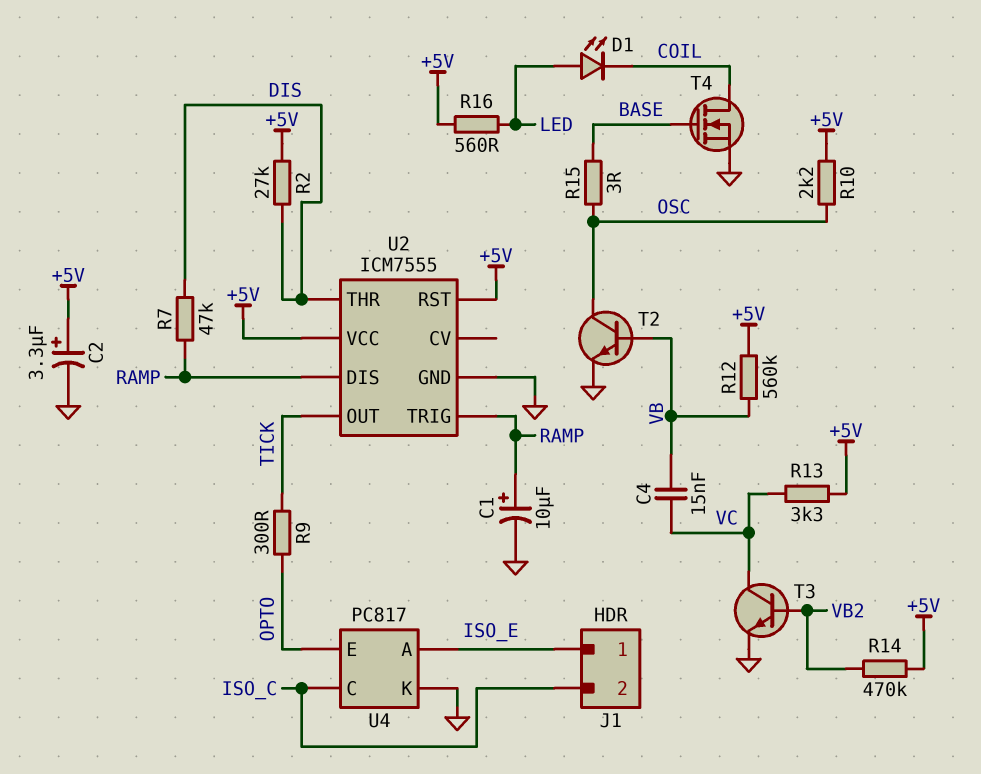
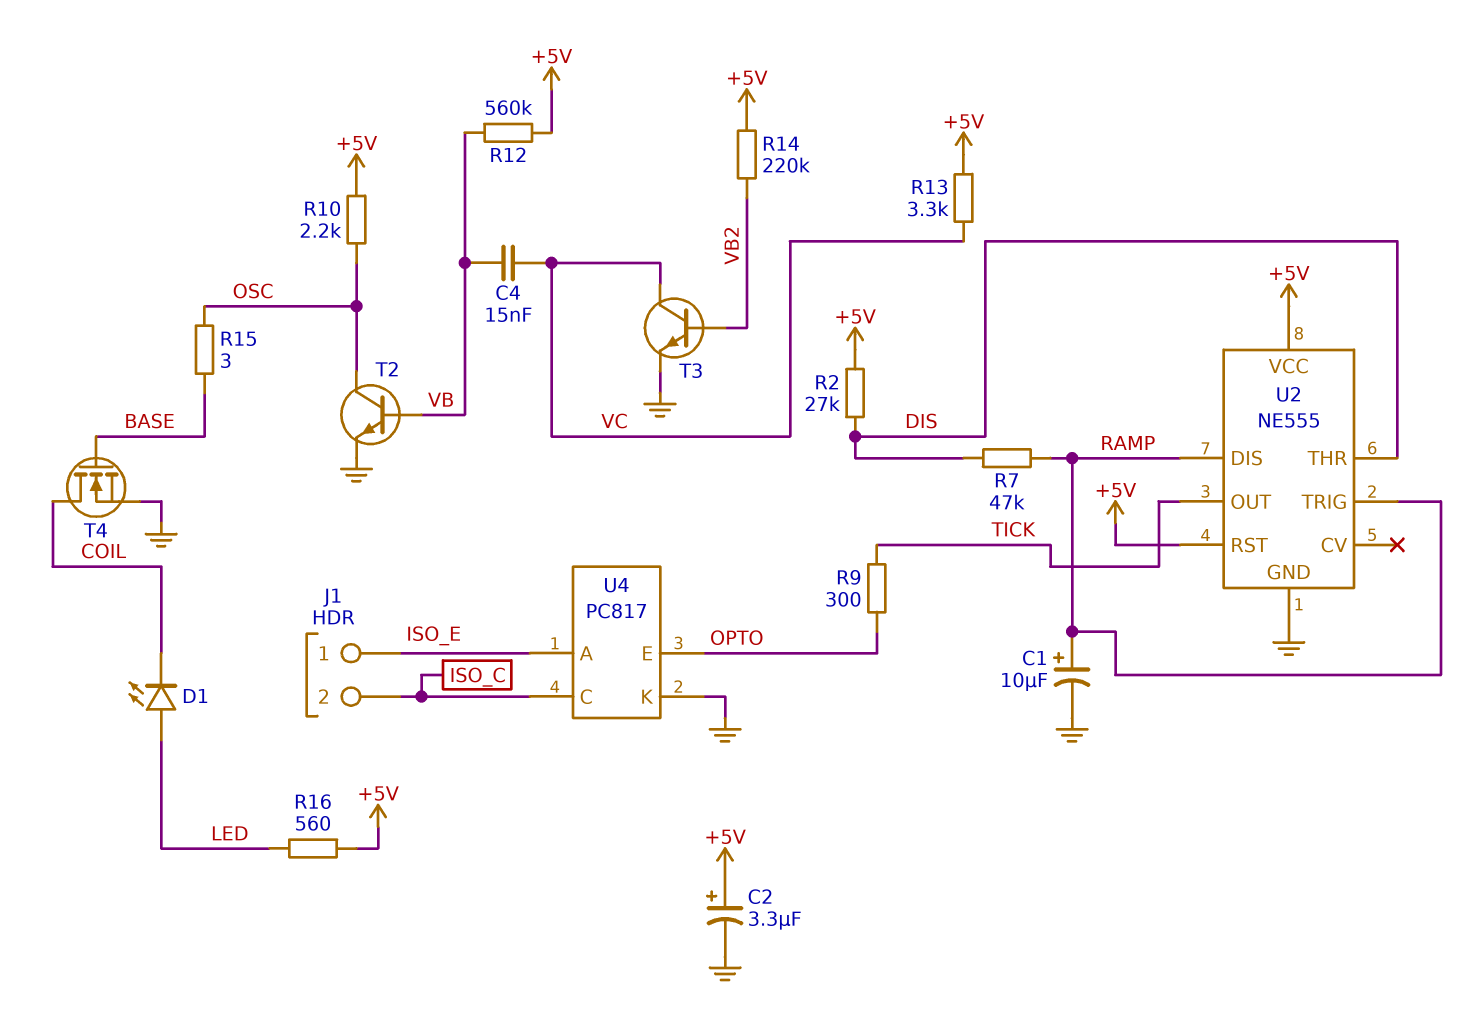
R14: 470k (+5V, VB2) -> 220k (+5V, VB2)
U2: ICM7555 -> NE555

